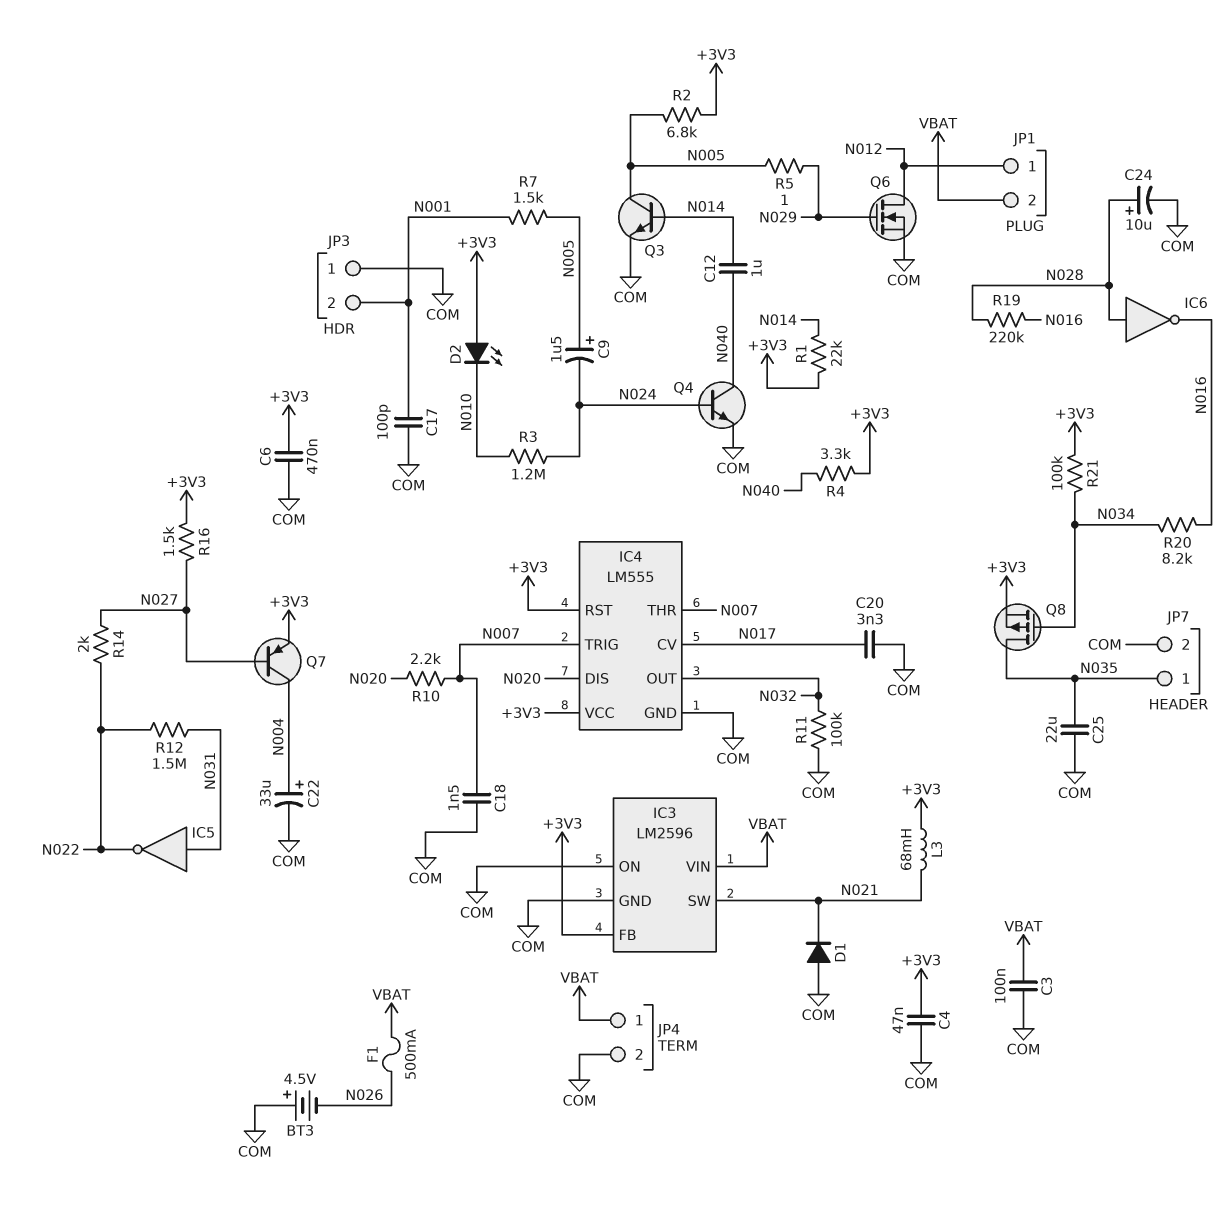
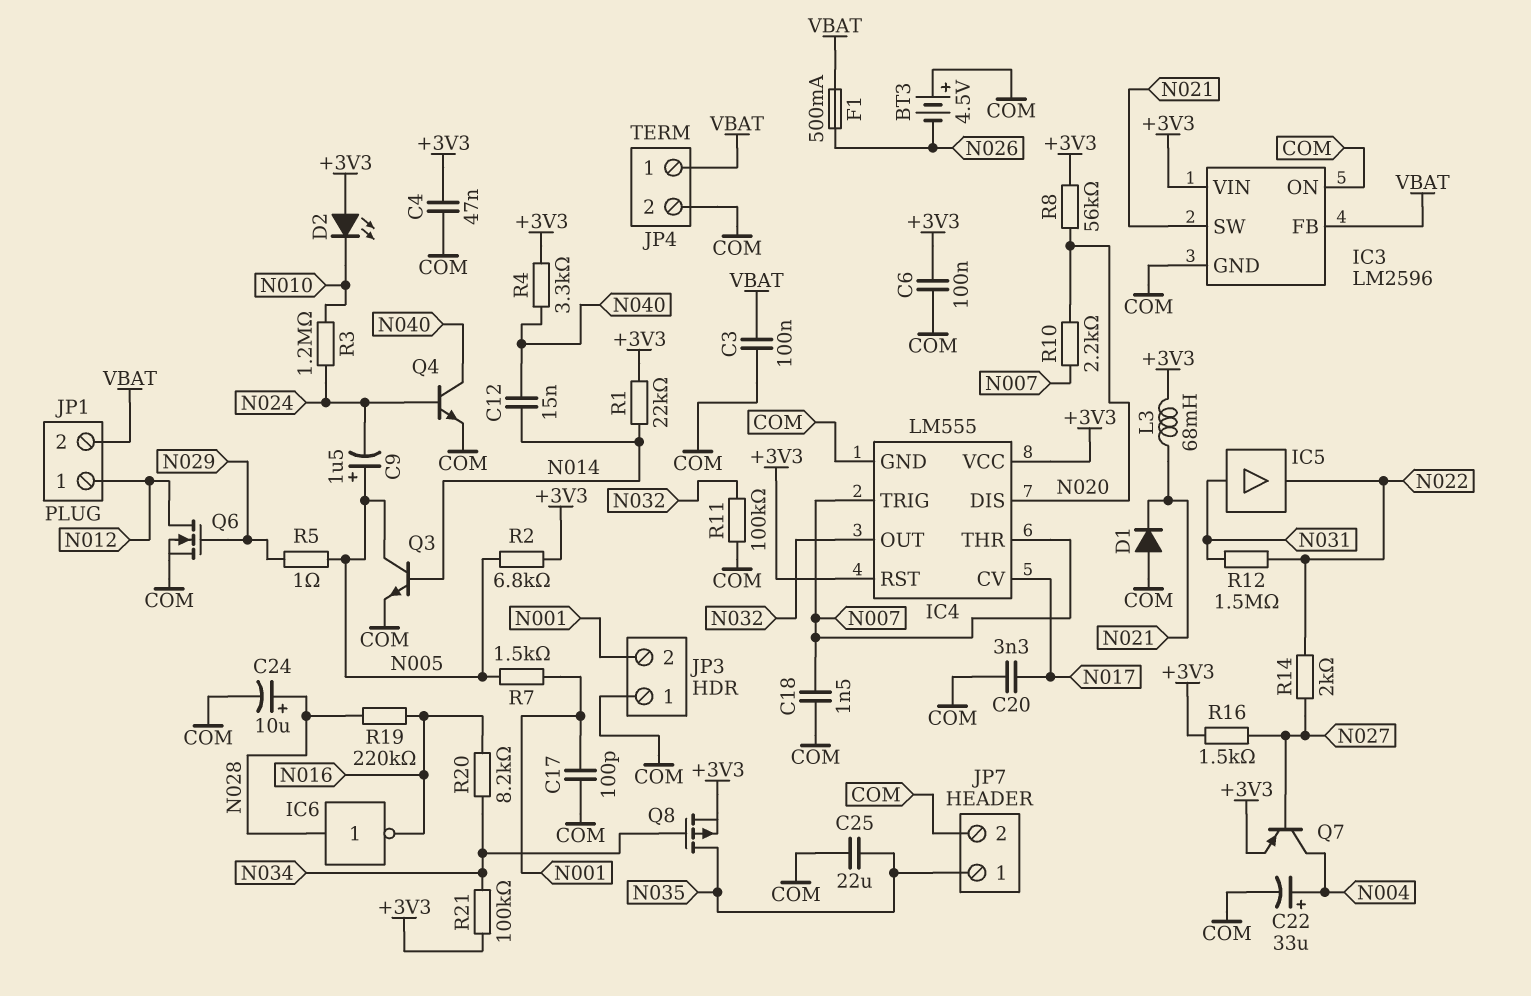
C6: 470nF (+3V3, COM) -> 100nF (+3V3, COM)
C12: 1uF (N014, N040) -> 15nF (N014, N040)
IC3 pin FB: +3V3 -> VBAT
IC3 pin VIN: VBAT -> +3V3
IC5: NOT (in N031, out N022) -> buffer (in N031, out N022)
R8: none -> 56k (+3V3, N020)

